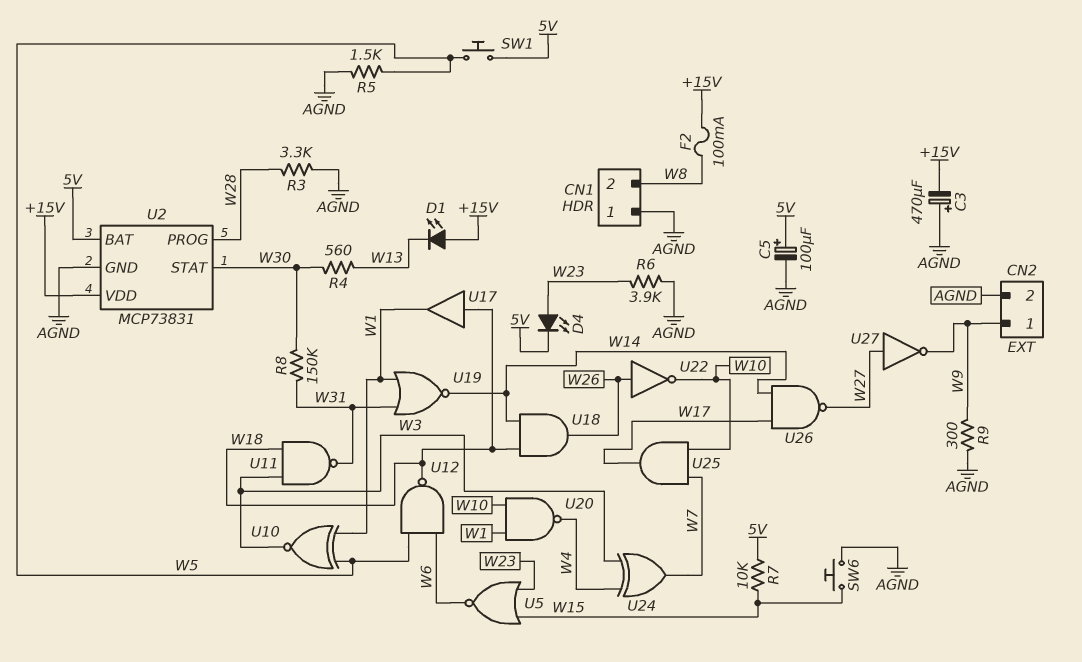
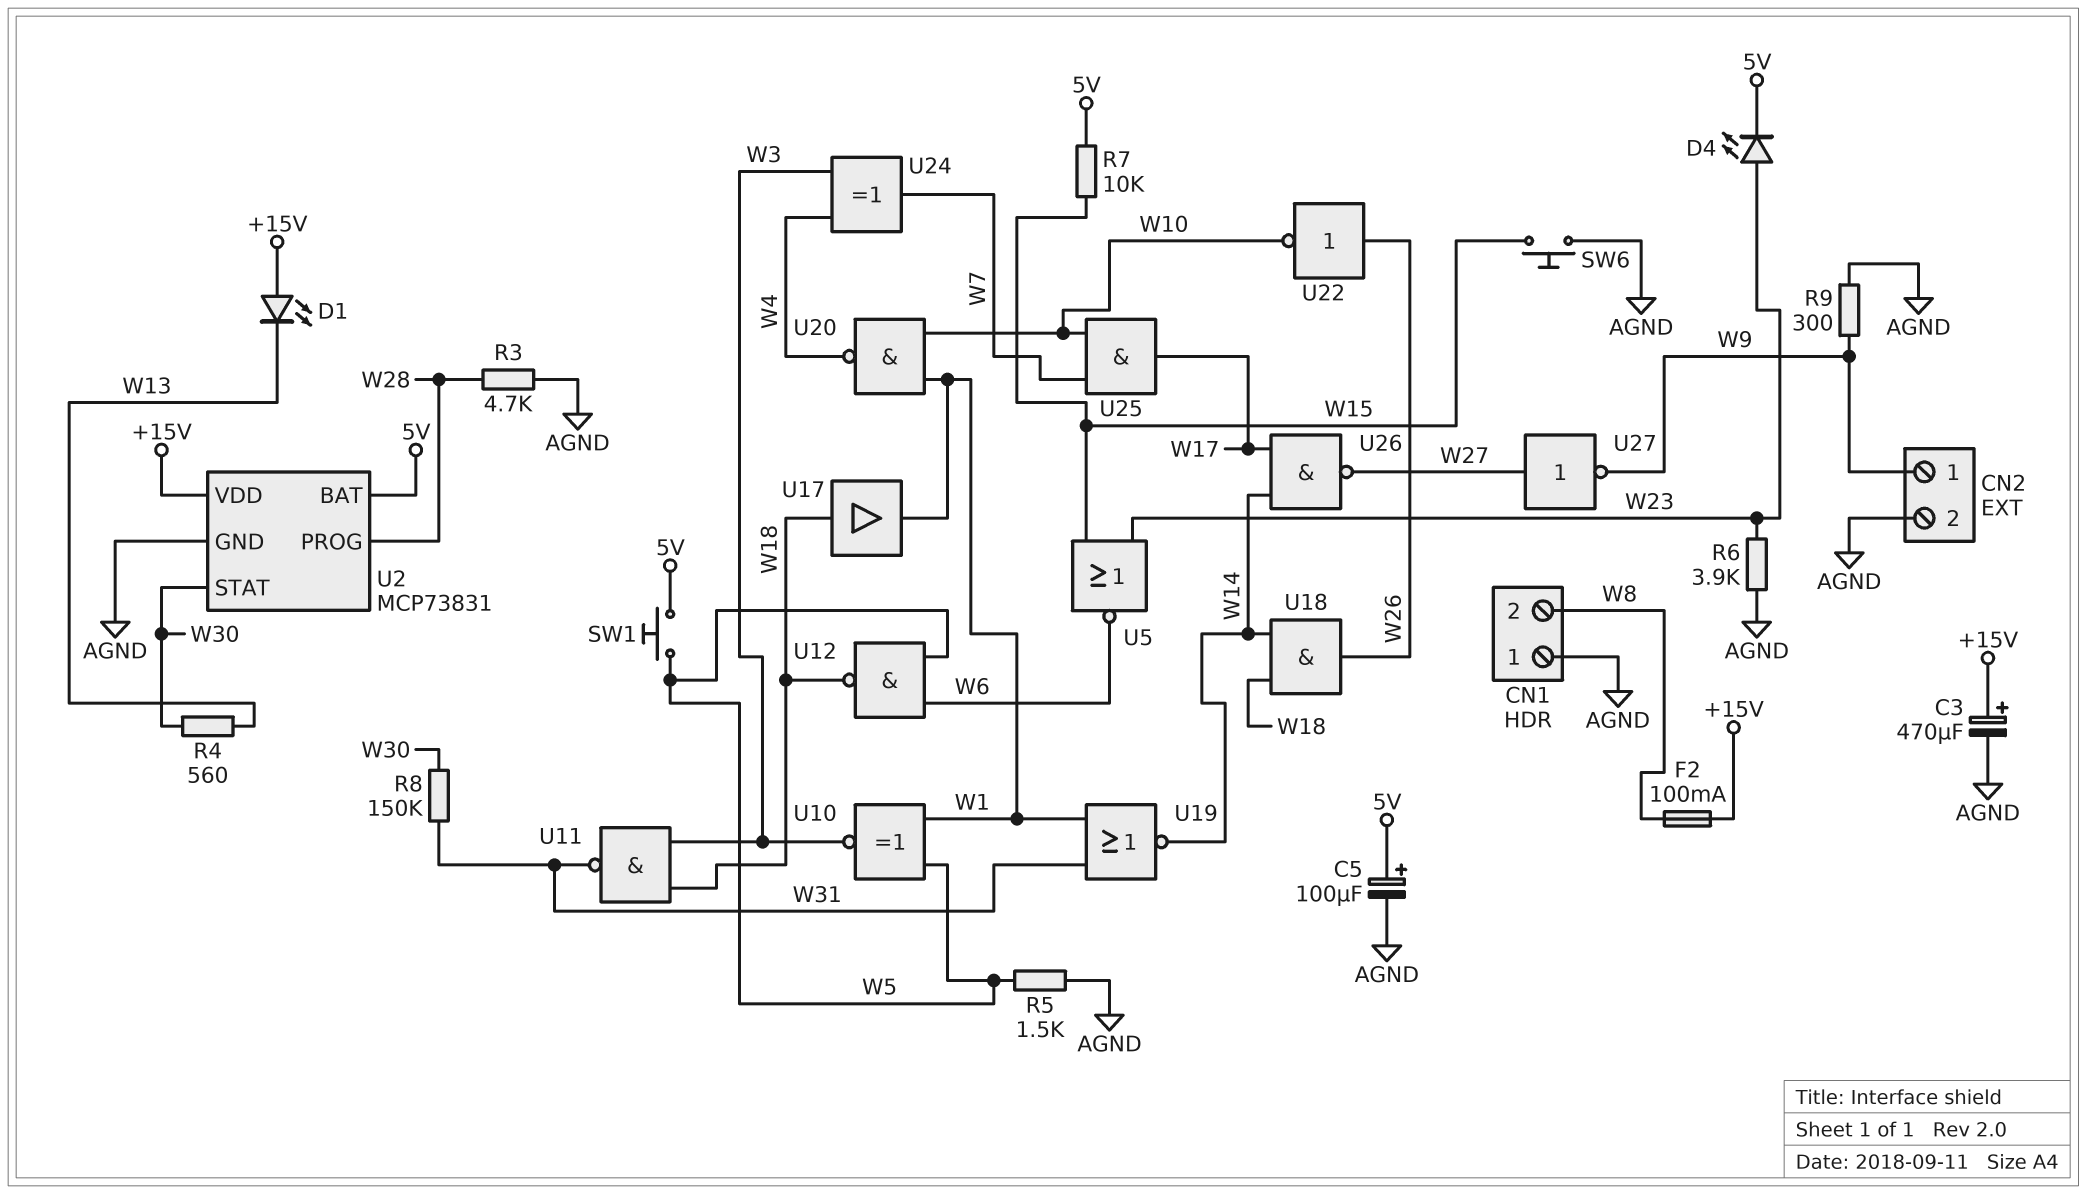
C3: 470uF (plus AGND, minus +15V) -> 470uF (plus +15V, minus AGND)
R3: 3.3k (AGND, W28) -> 4.7k (AGND, W28)

